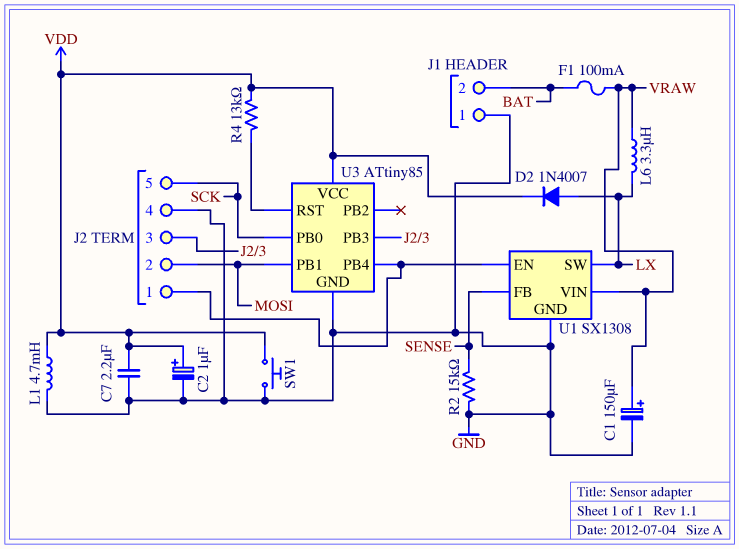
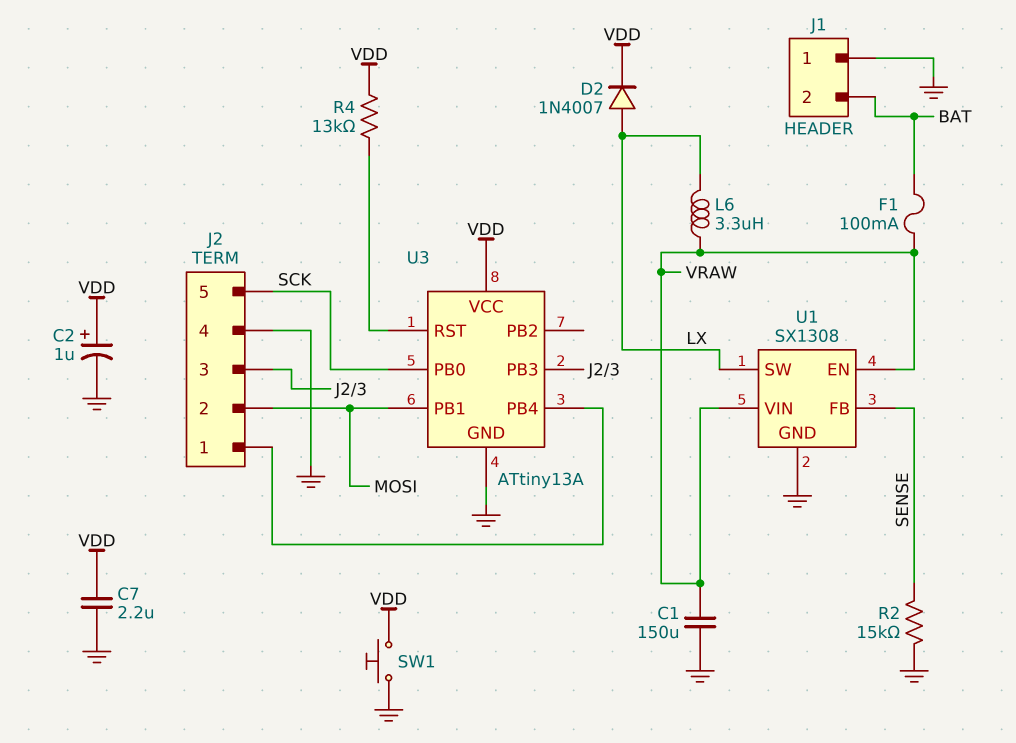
C1: 150uF (plus VRAW, minus GND) -> 150uF (GND, VRAW)
L1: 4.7mH (GND, VDD) -> none
U1 pin EN: J2/1 -> VRAW
U3: ATtiny85 -> ATtiny13A

